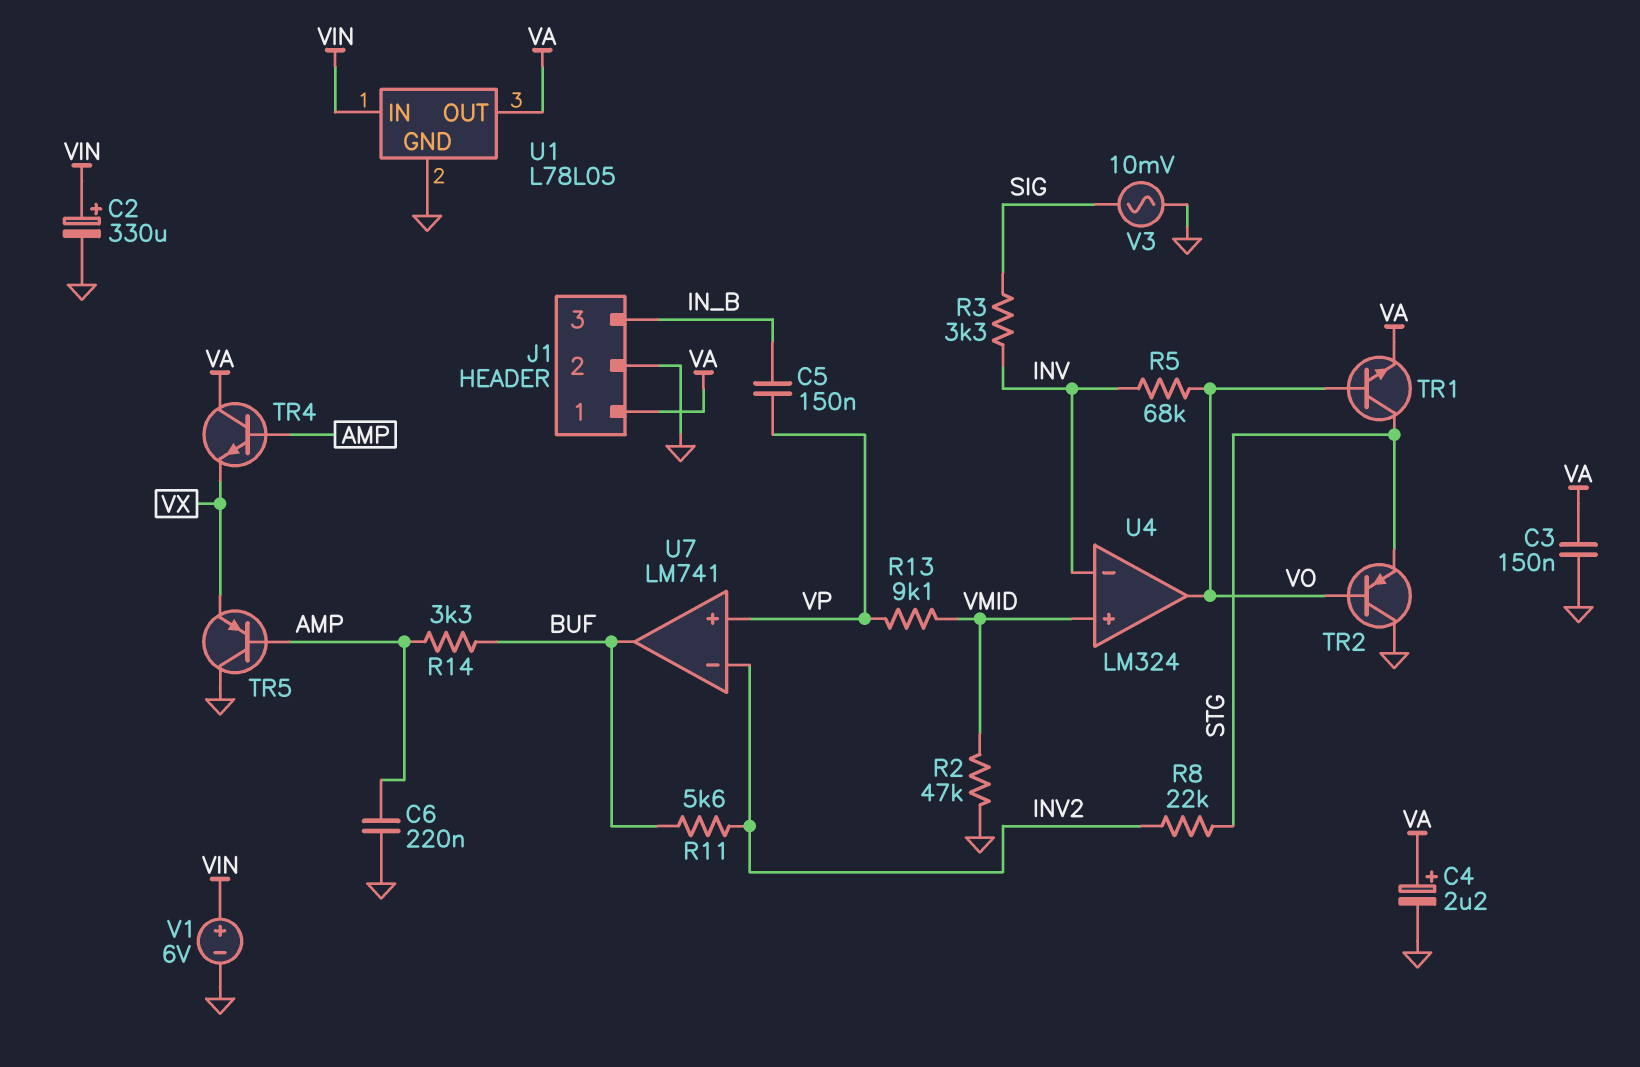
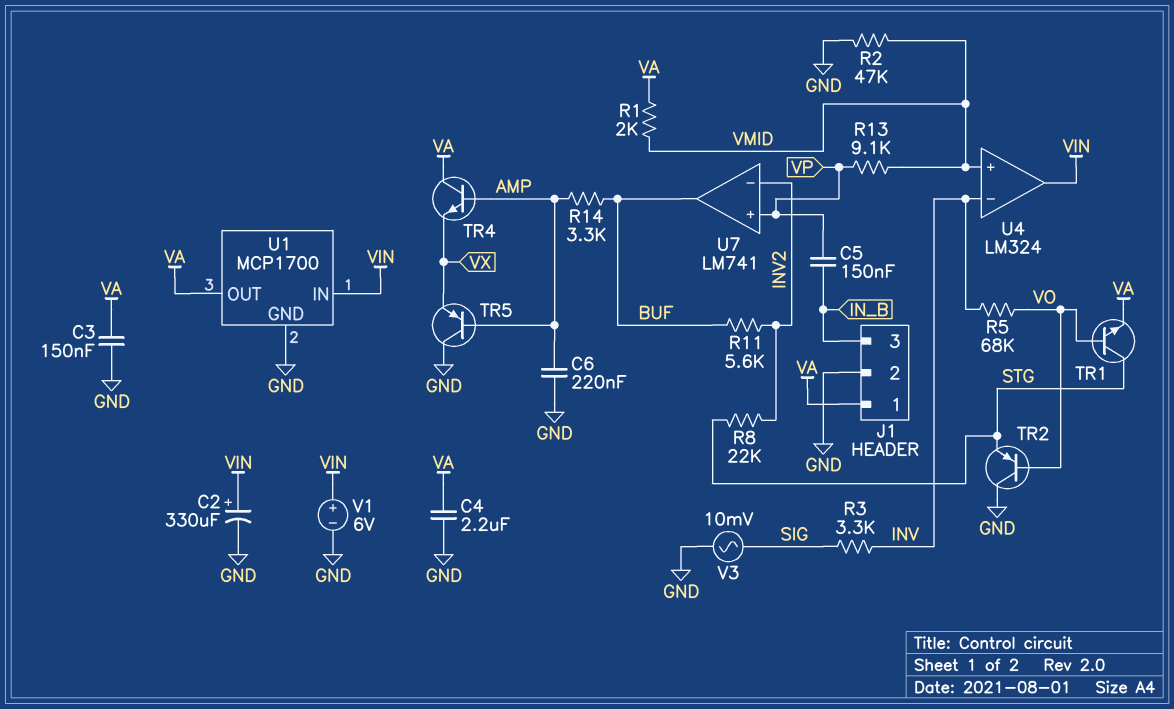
C4: 2.2uF (plus VA, minus GND) -> 2.2uF (GND, VA)
R1: none -> 2k (VA, VMID)
U1: L78L05 -> MCP1700
U4 pin out: VO -> VIN

